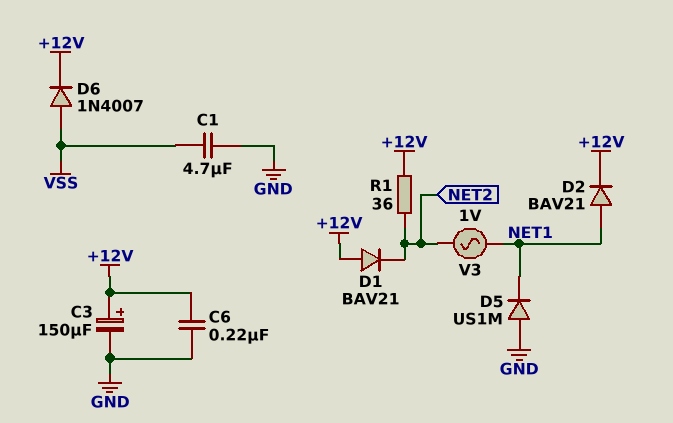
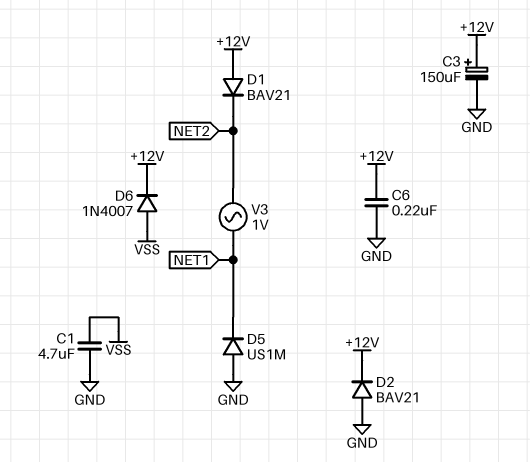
D2: diode BAV21 (A NET1, K +12V) -> diode BAV21 (A GND, K +12V)
R1: 36 (+12V, NET2) -> none

